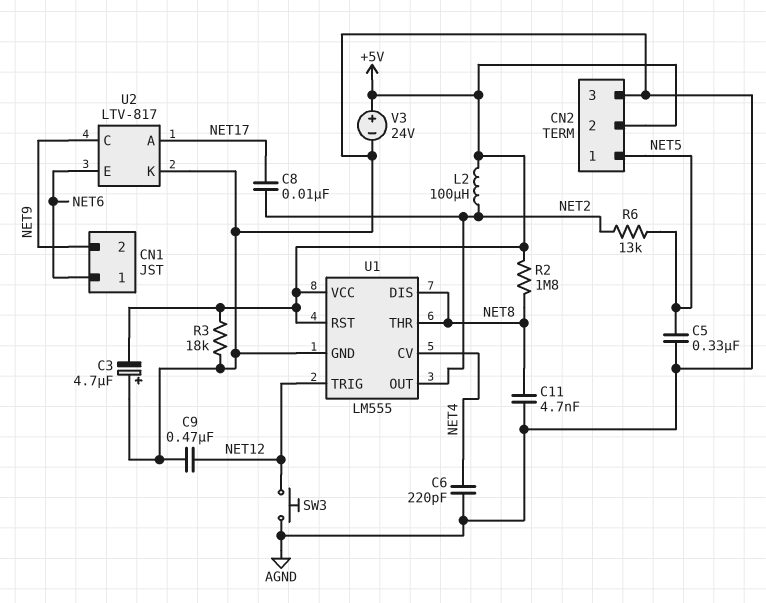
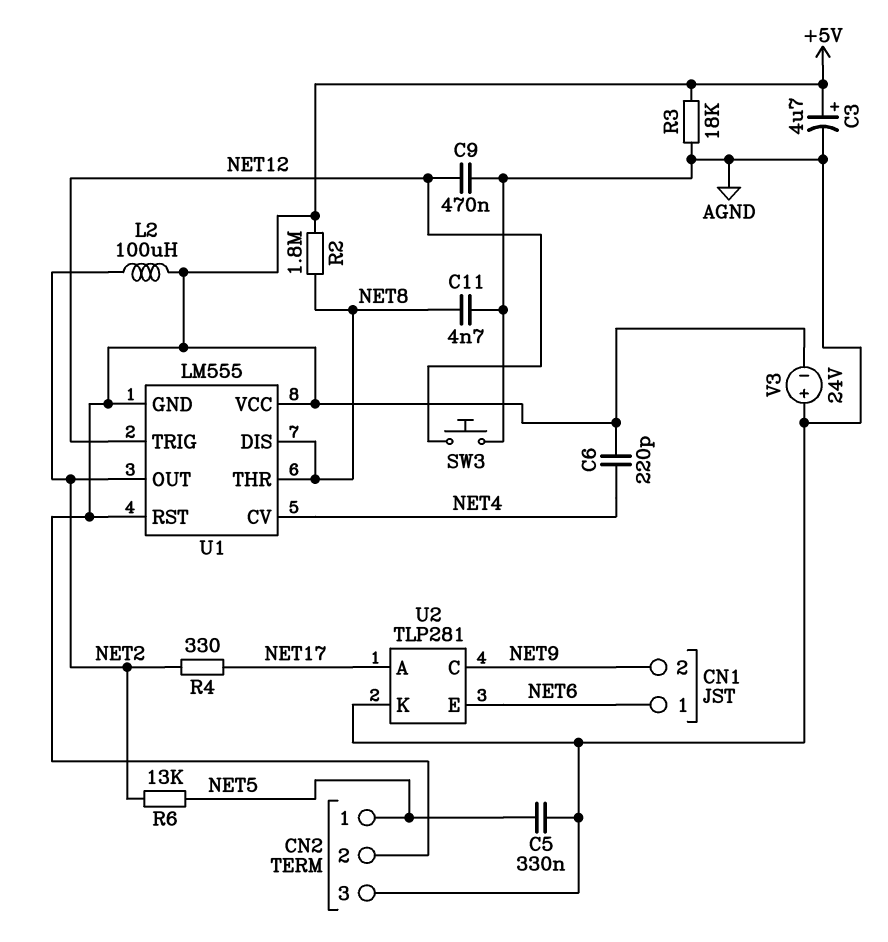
C3: 4.7uF (plus AGND, minus +5V) -> 4.7uF (plus +5V, minus AGND)
C6: 220pF (AGND, NET4) -> 220pF (+5V, NET4)
C8: 10nF (NET2, NET17) -> none
R4: none -> 330 (NET2, NET17)
U1 pin GND: AGND -> +5V
U2: LTV-817 -> TLP281
V3: 24V (plus +5V, minus AGND) -> 24V (plus AGND, minus +5V)

